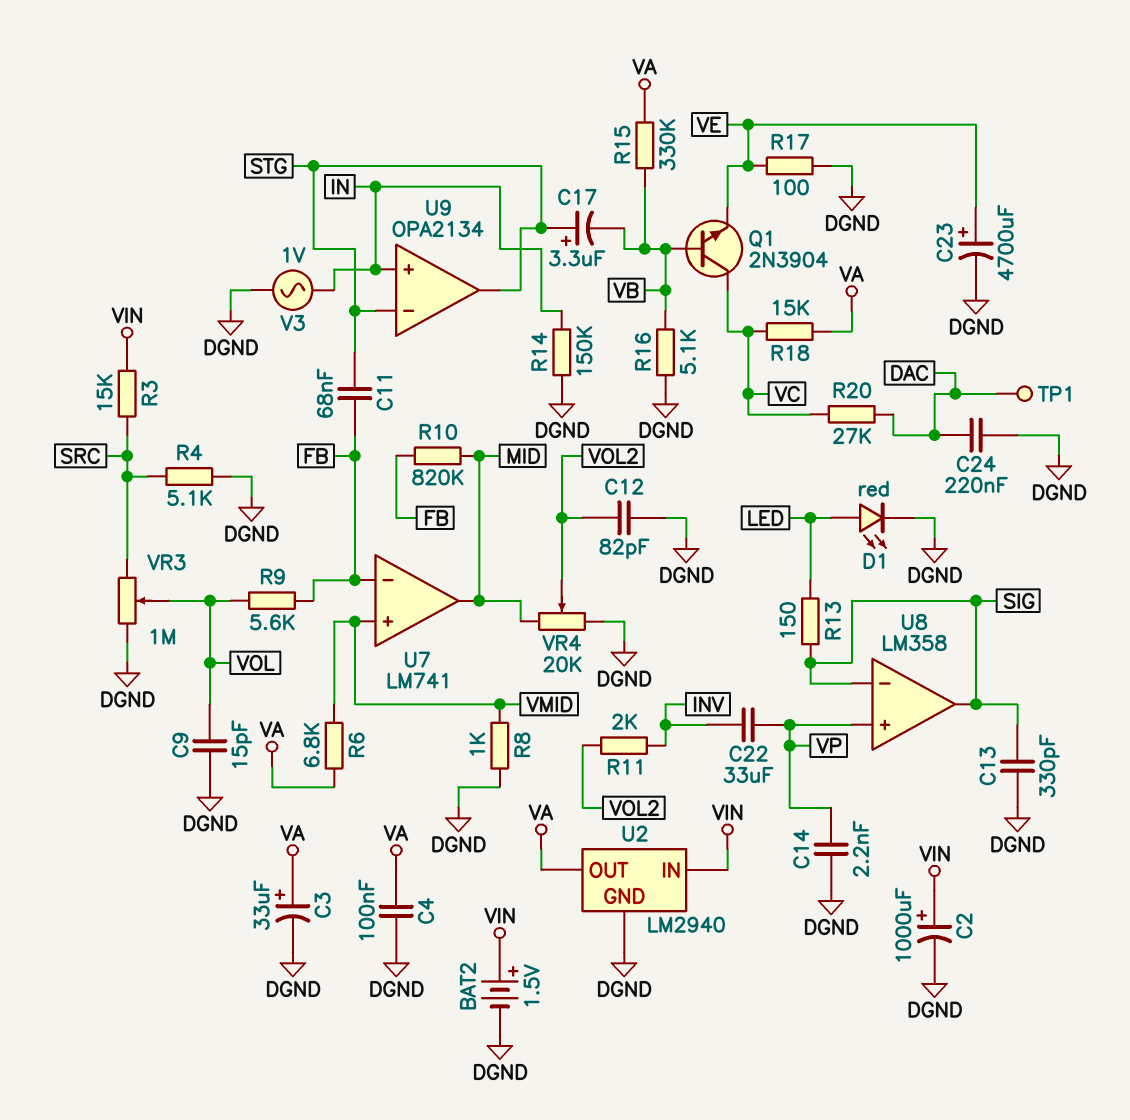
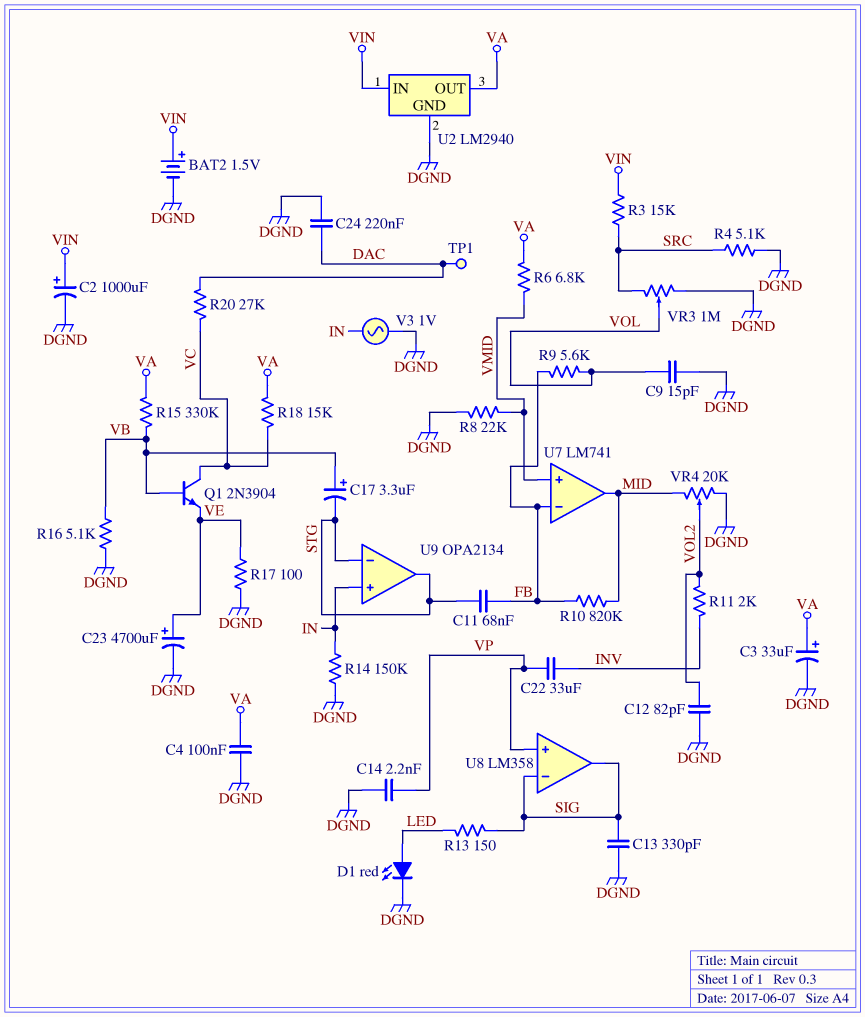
C17: 3.3uF (plus STG, minus VB) -> 3.3uF (plus VB, minus STG)
R8: 1k (DGND, VMID) -> 22k (DGND, VMID)

